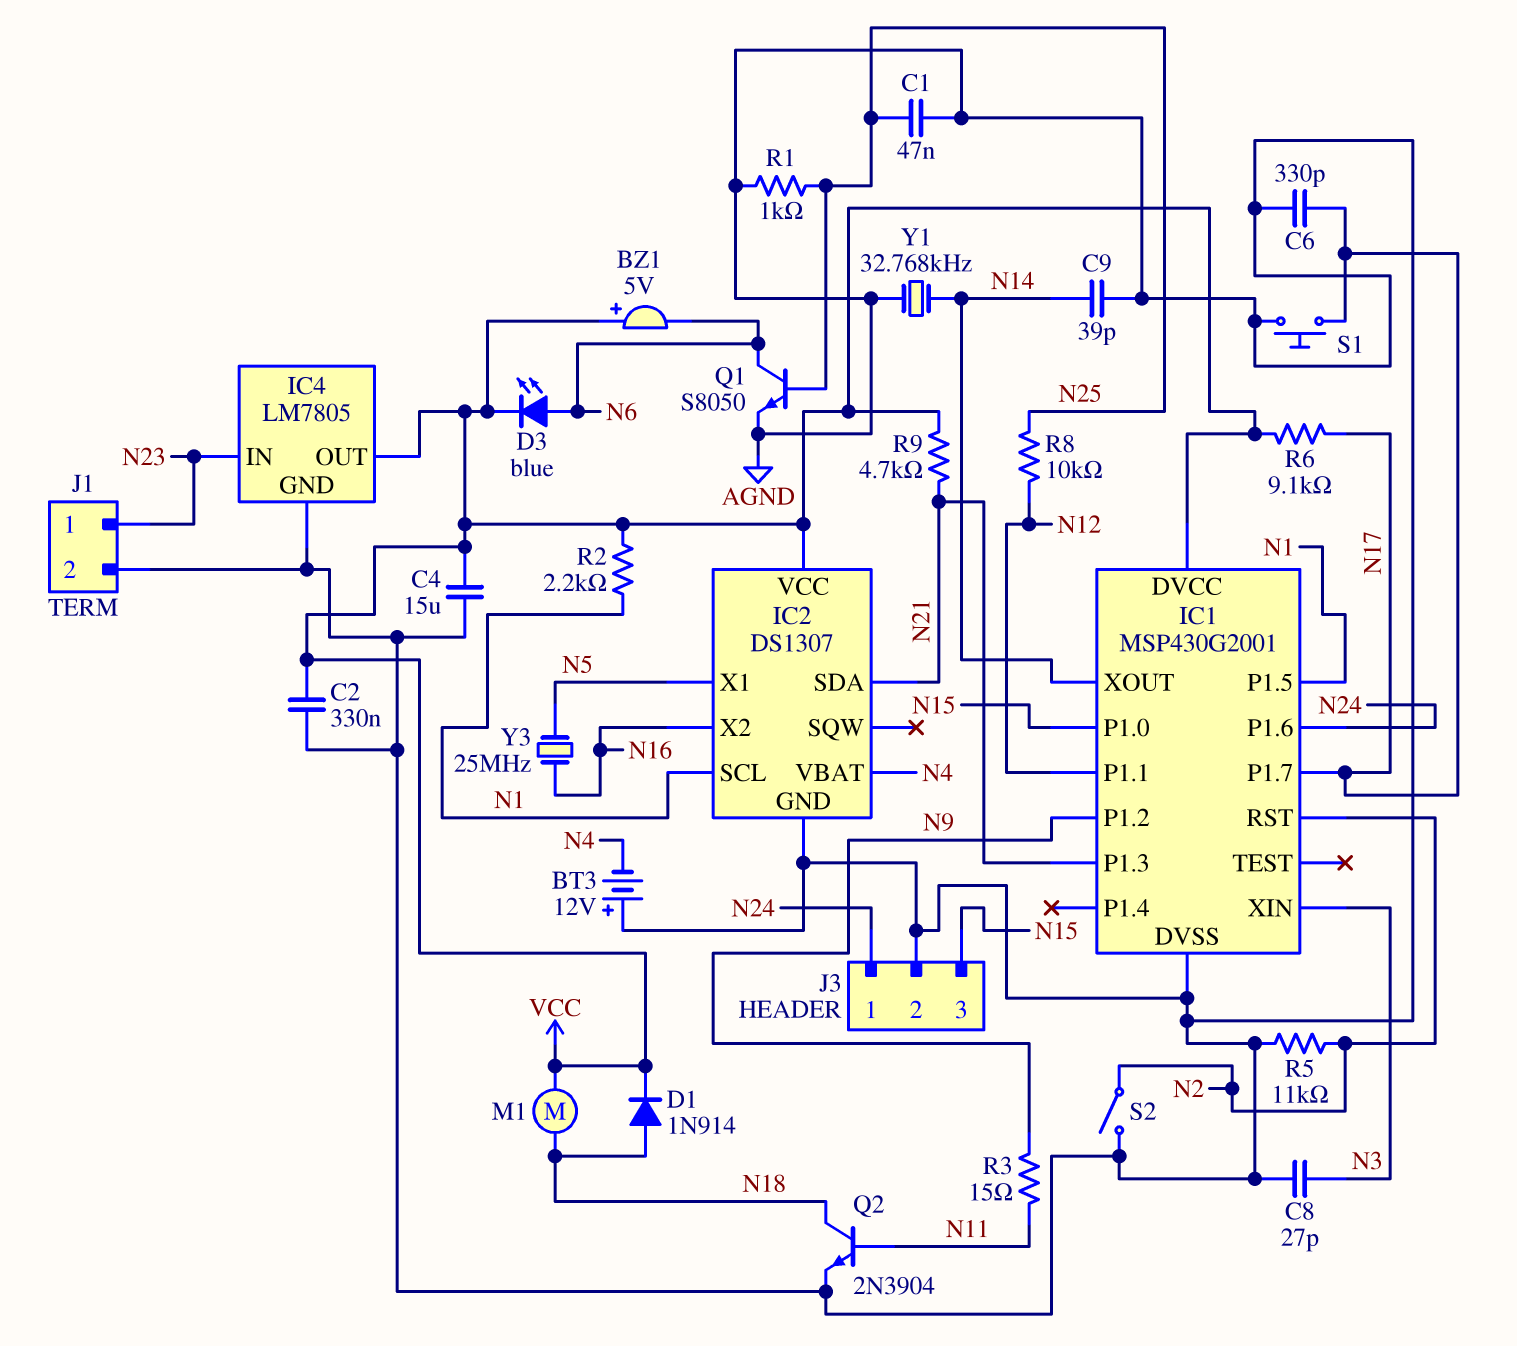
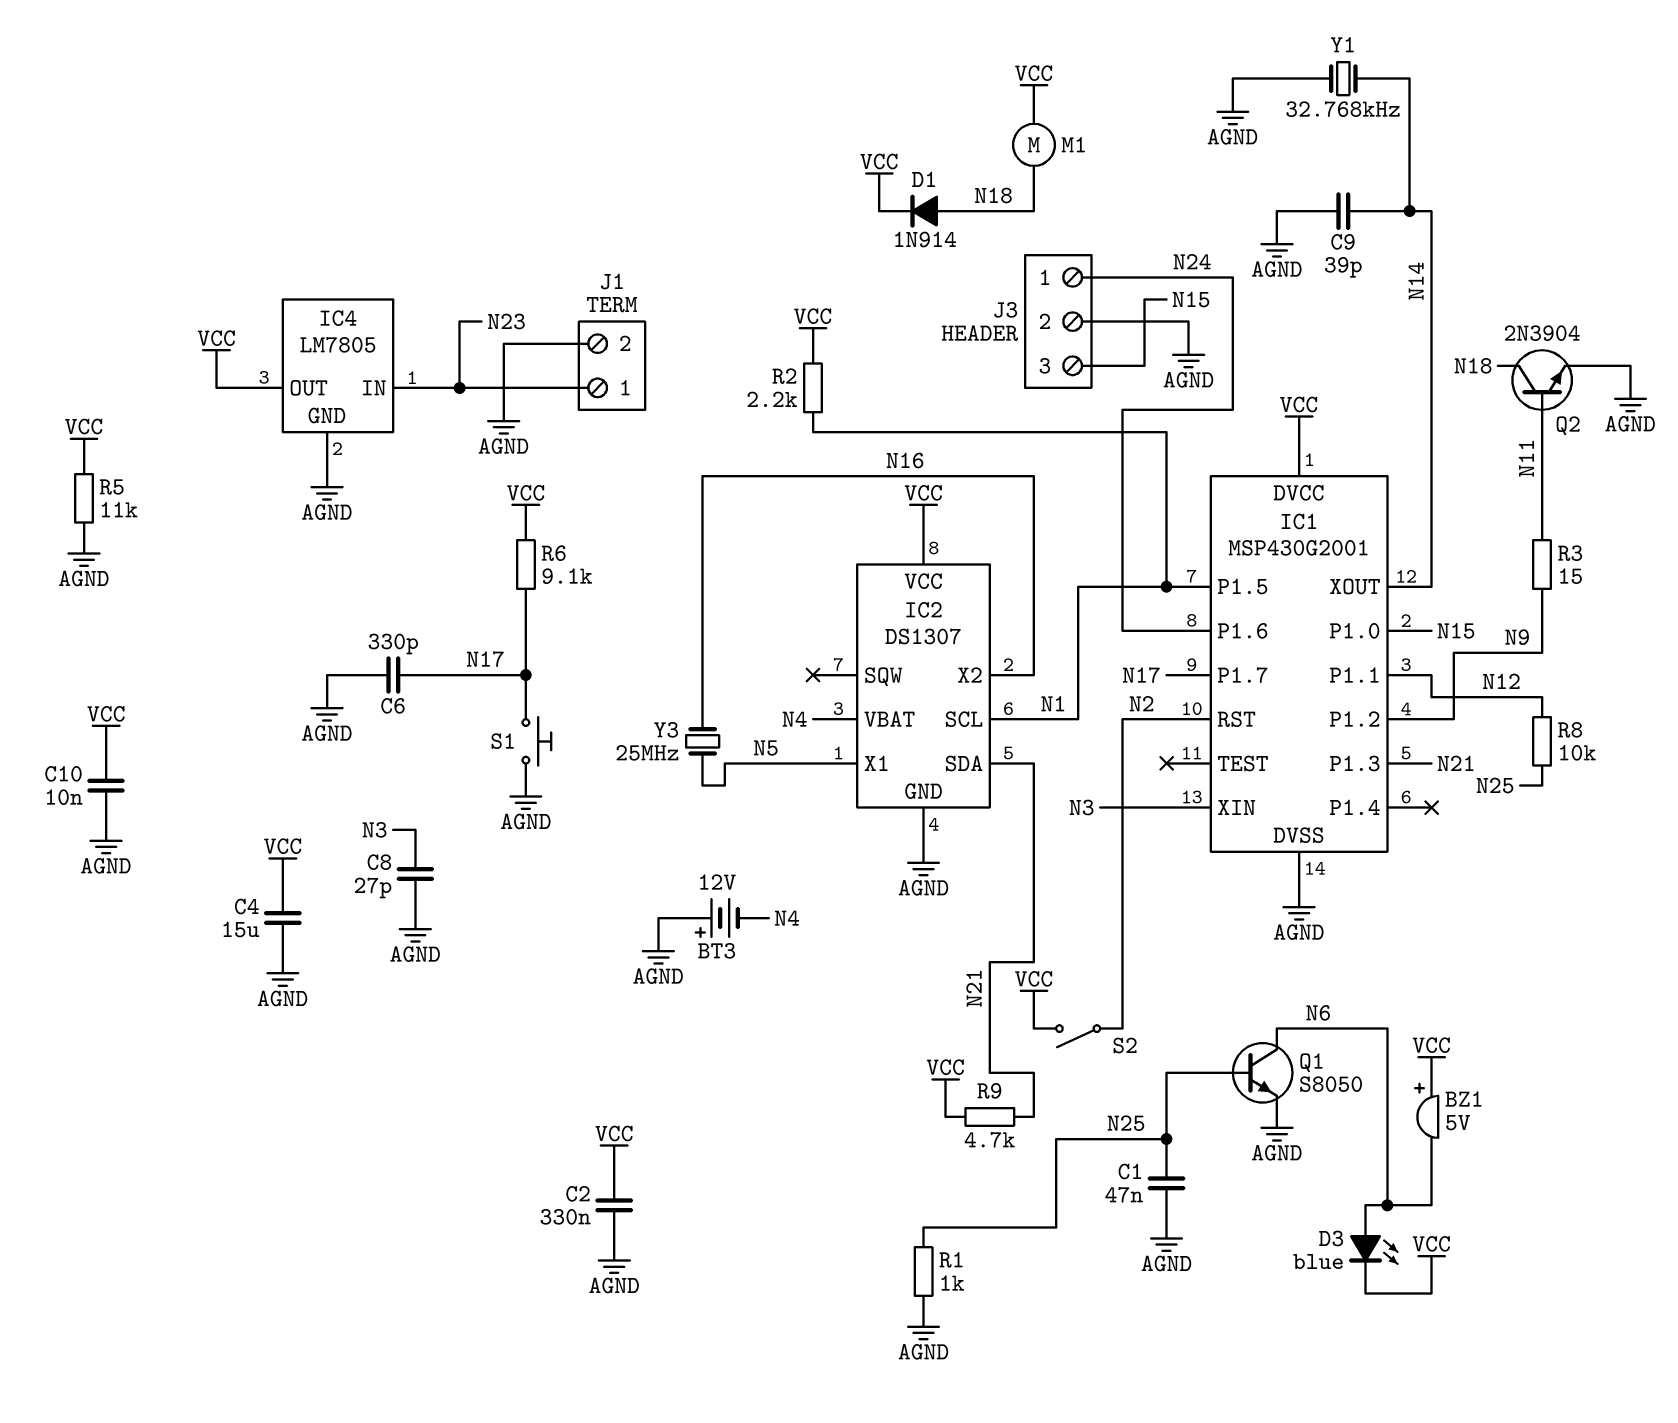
C10: none -> 10nF (AGND, VCC)
R5: 11k (AGND, N2) -> 11k (AGND, VCC)
S2: switch (AGND, N2) -> switch (N2, VCC)

